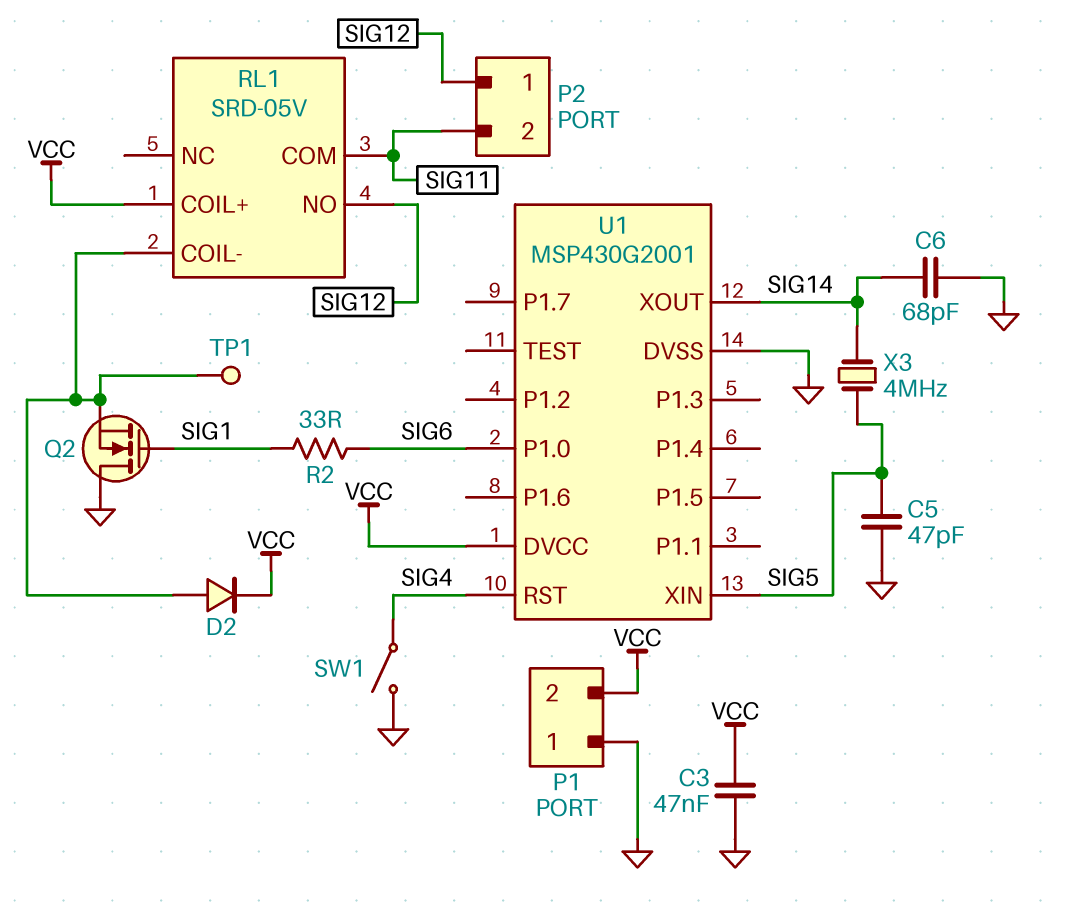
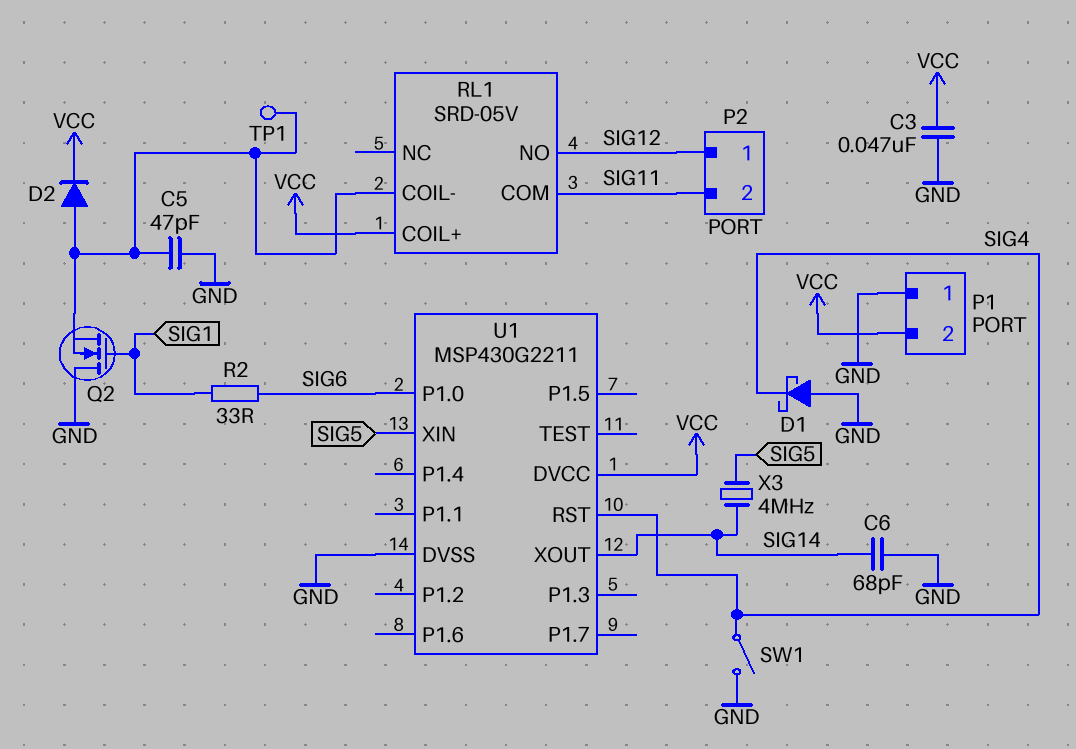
C5: 47pF (GND, SIG5) -> 47pF (GND, RL1/COIL-)
D1: none -> schottky (A GND, K SIG4)
U1: MSP430G2001 -> MSP430G2211

